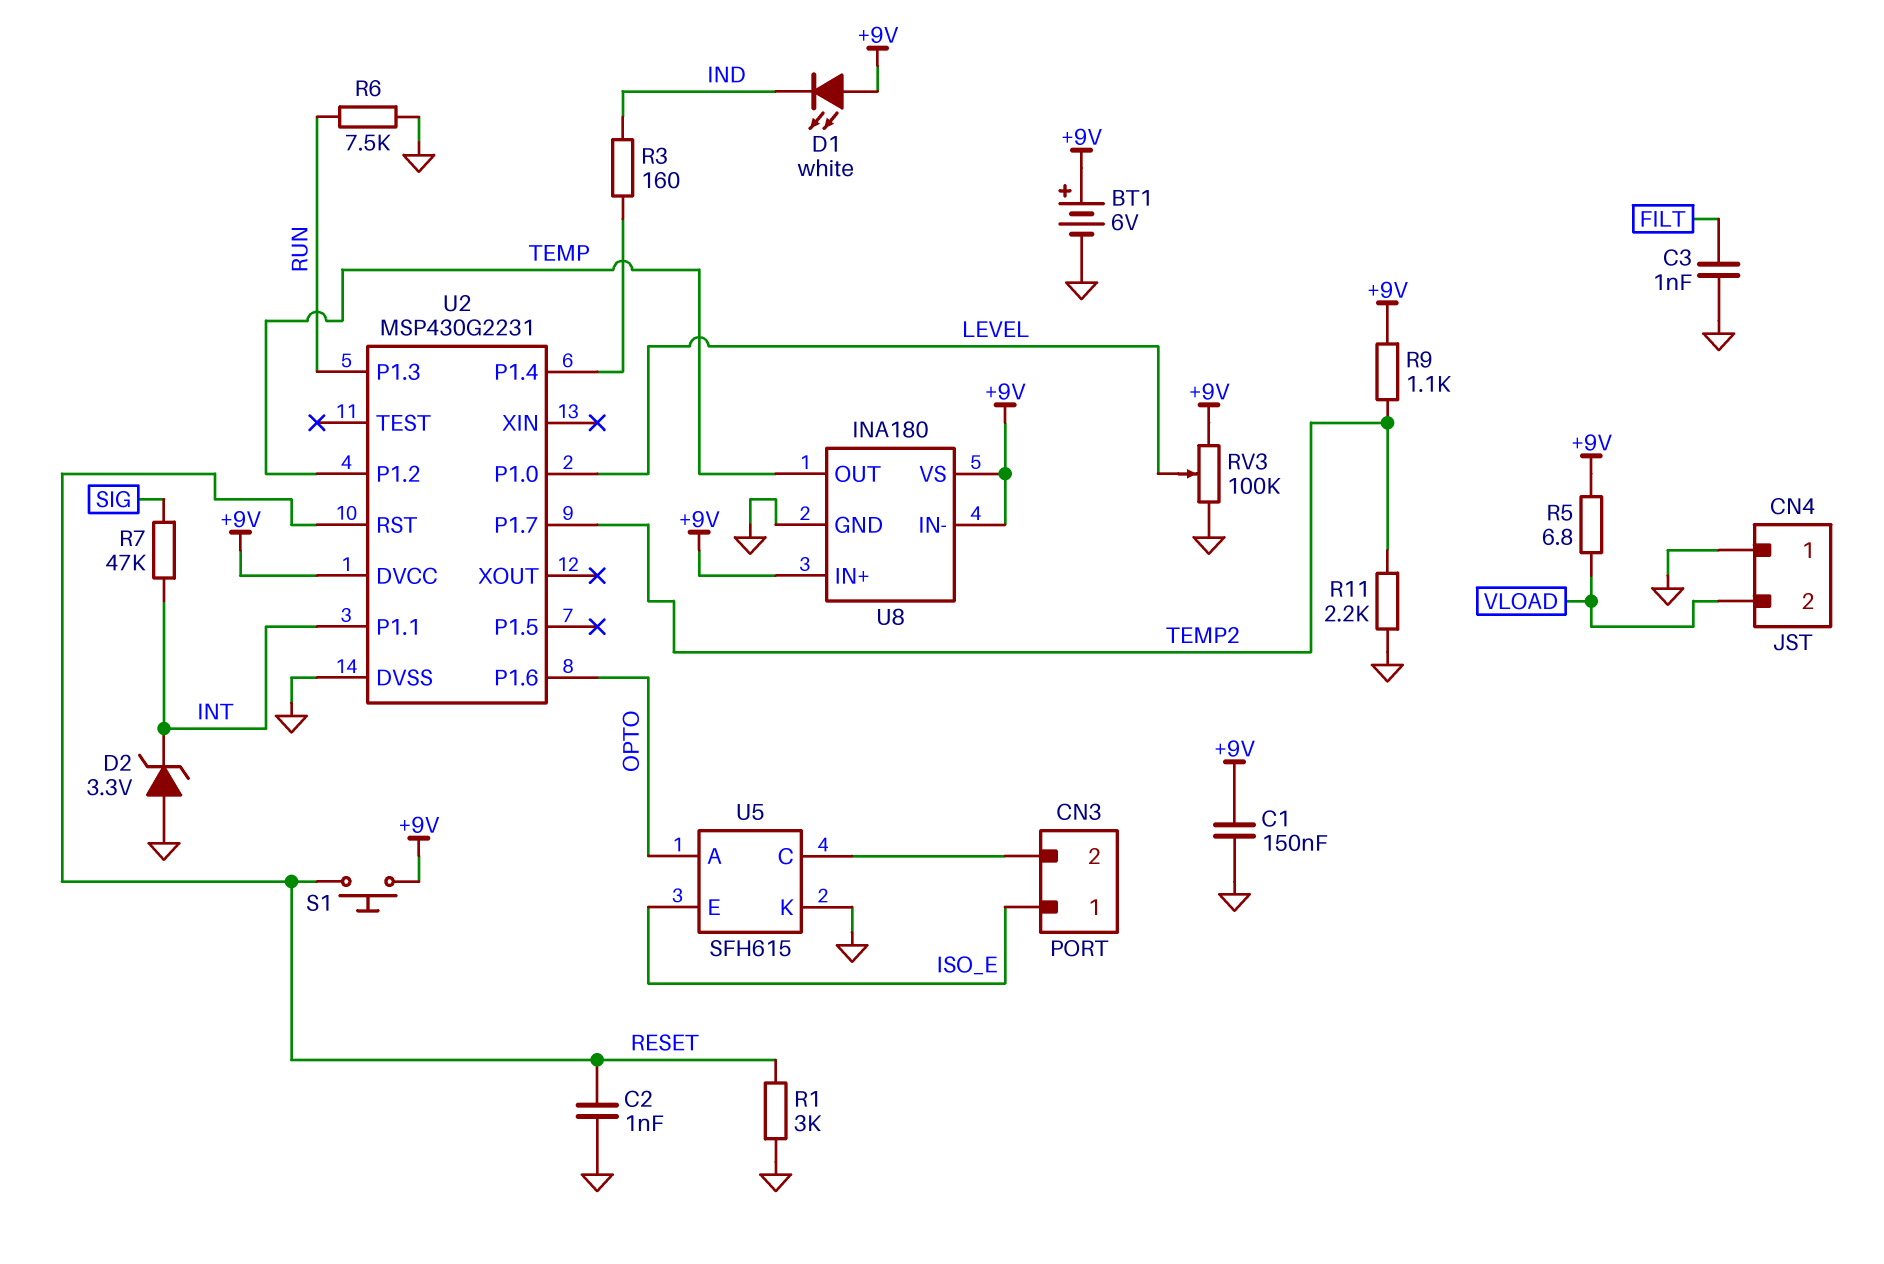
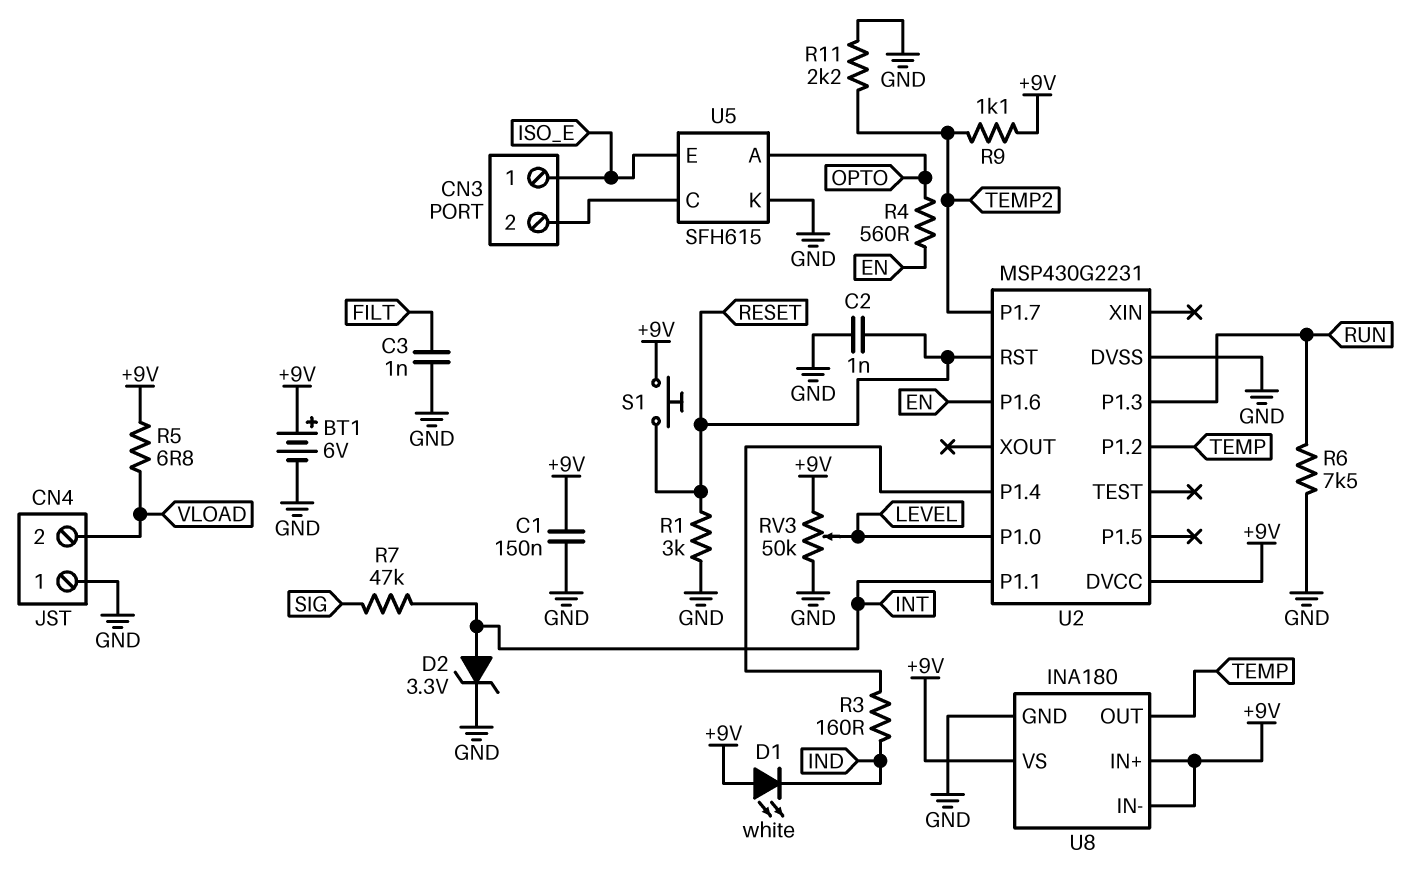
D2: zener 3.3V (A GND, K INT) -> zener 3.3V (A INT, K GND)
R4: none -> 560 (EN, OPTO)
RV3: 100k (+9V, GND, wiper LEVEL) -> 50k (+9V, GND, wiper LEVEL)
U2 pin P1.6: OPTO -> EN

